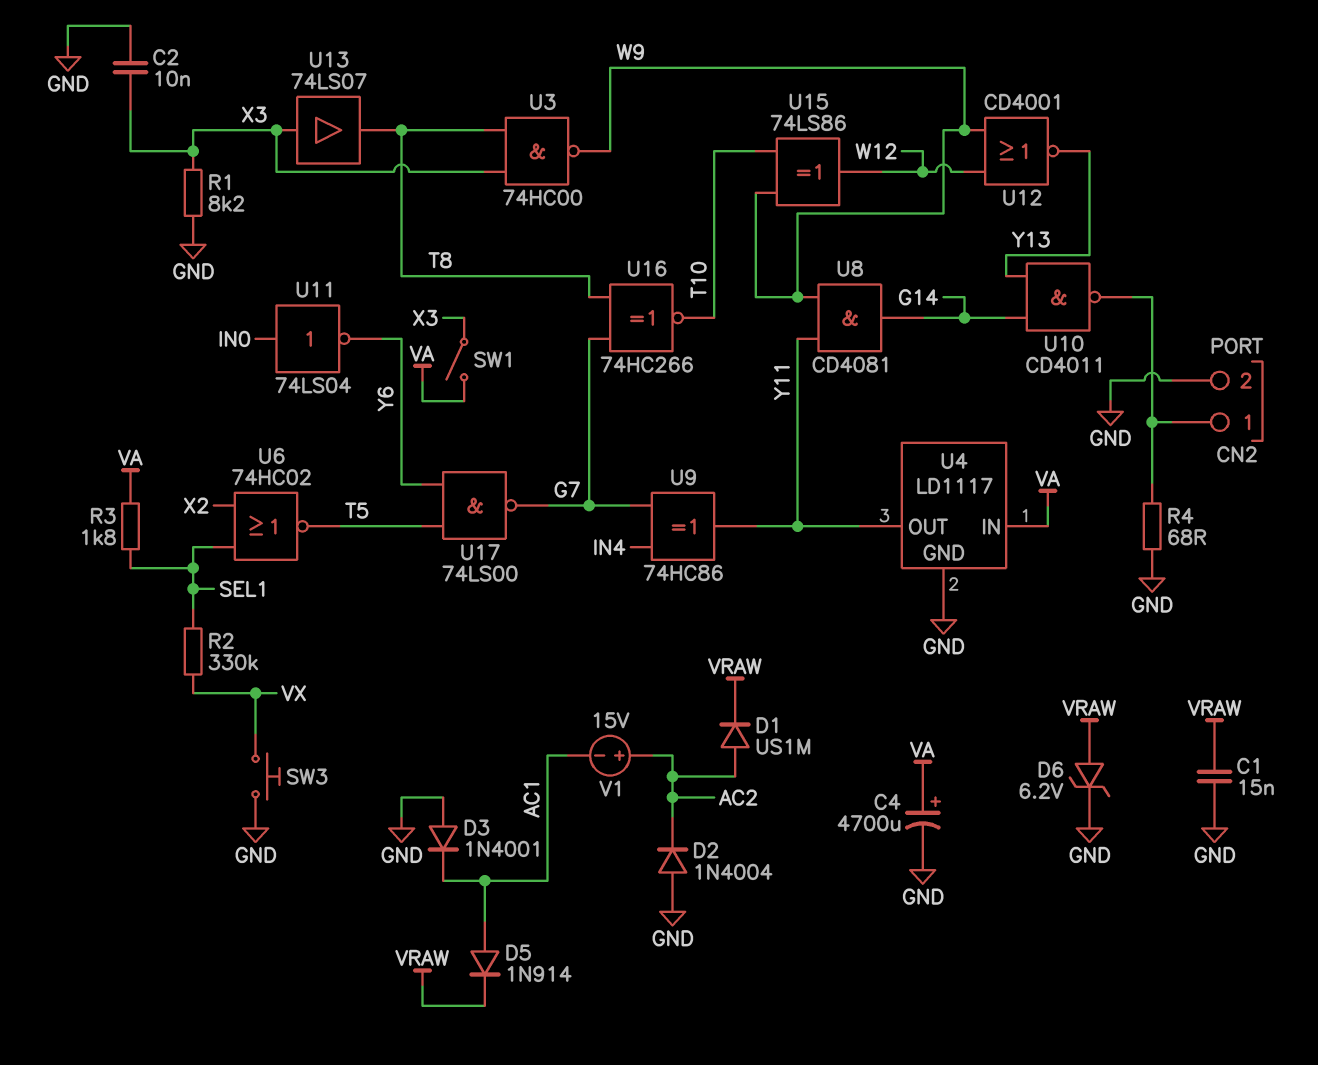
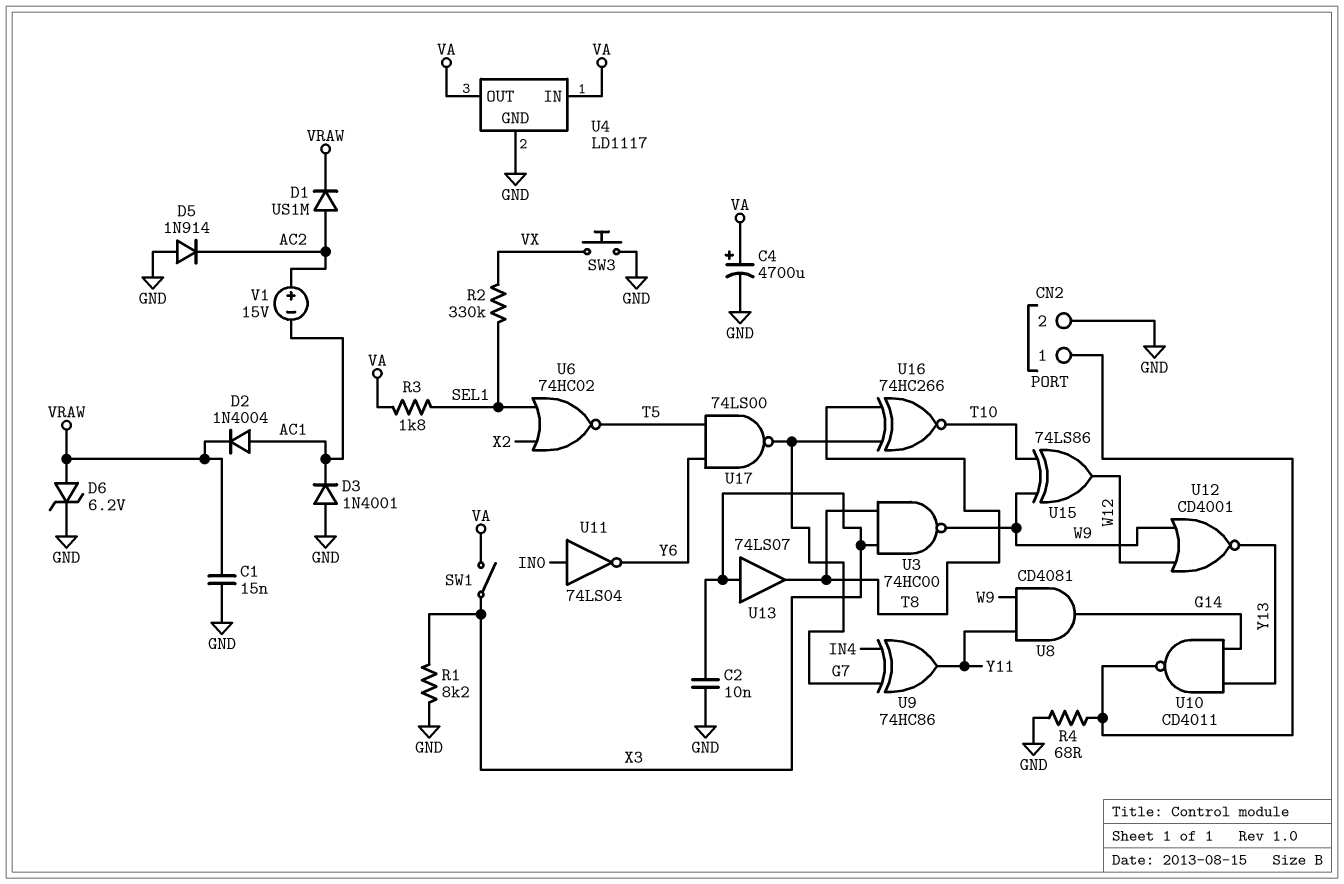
D2: diode 1N4004 (A GND, K AC2) -> diode 1N4004 (A AC1, K VRAW)
D5: diode 1N914 (A AC1, K VRAW) -> diode 1N914 (A GND, K AC2)
U4 pin OUT: Y11 -> VA

